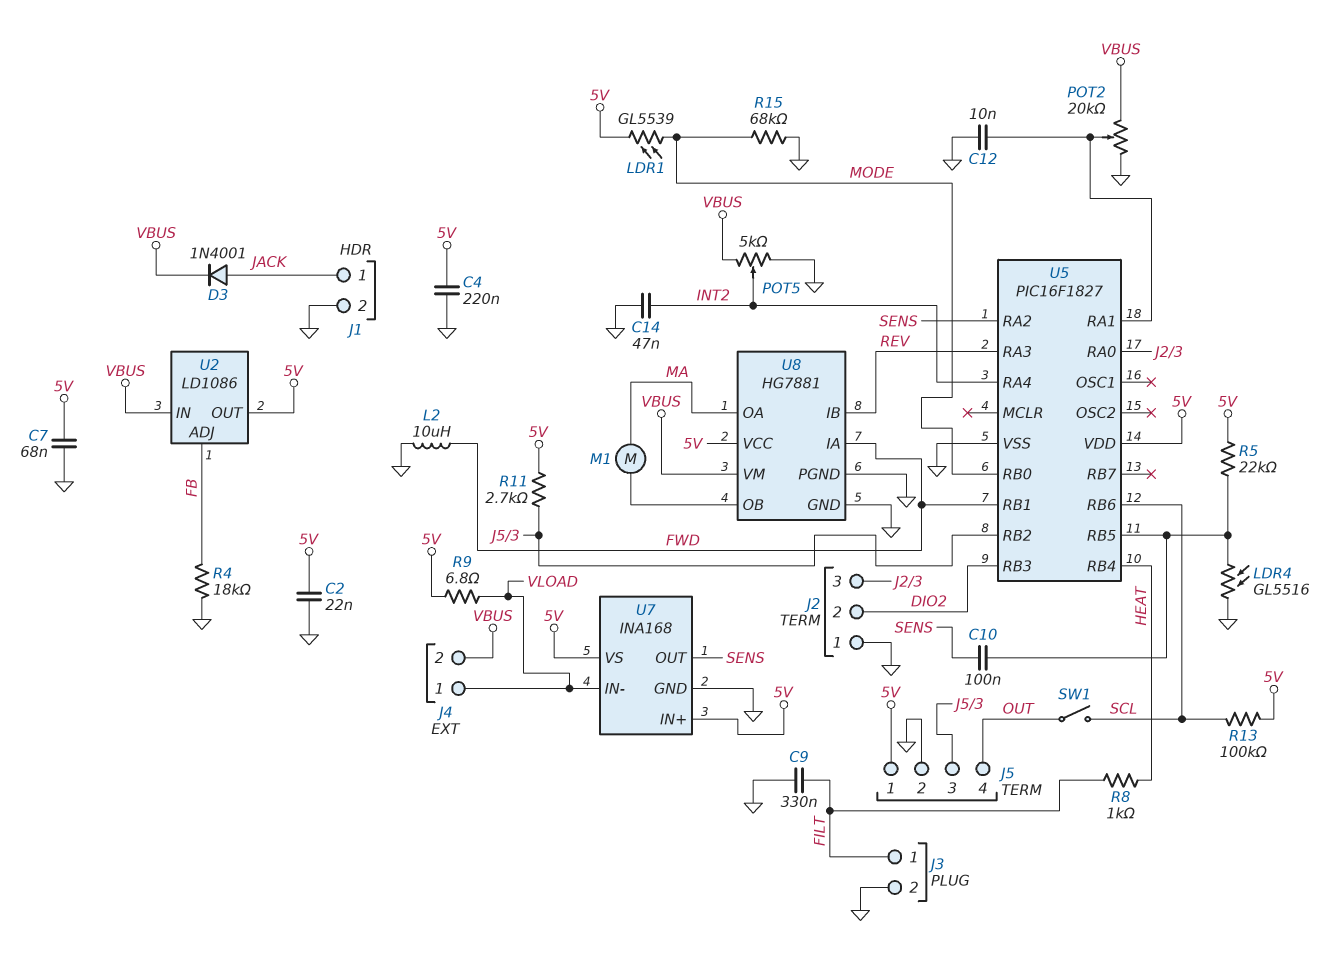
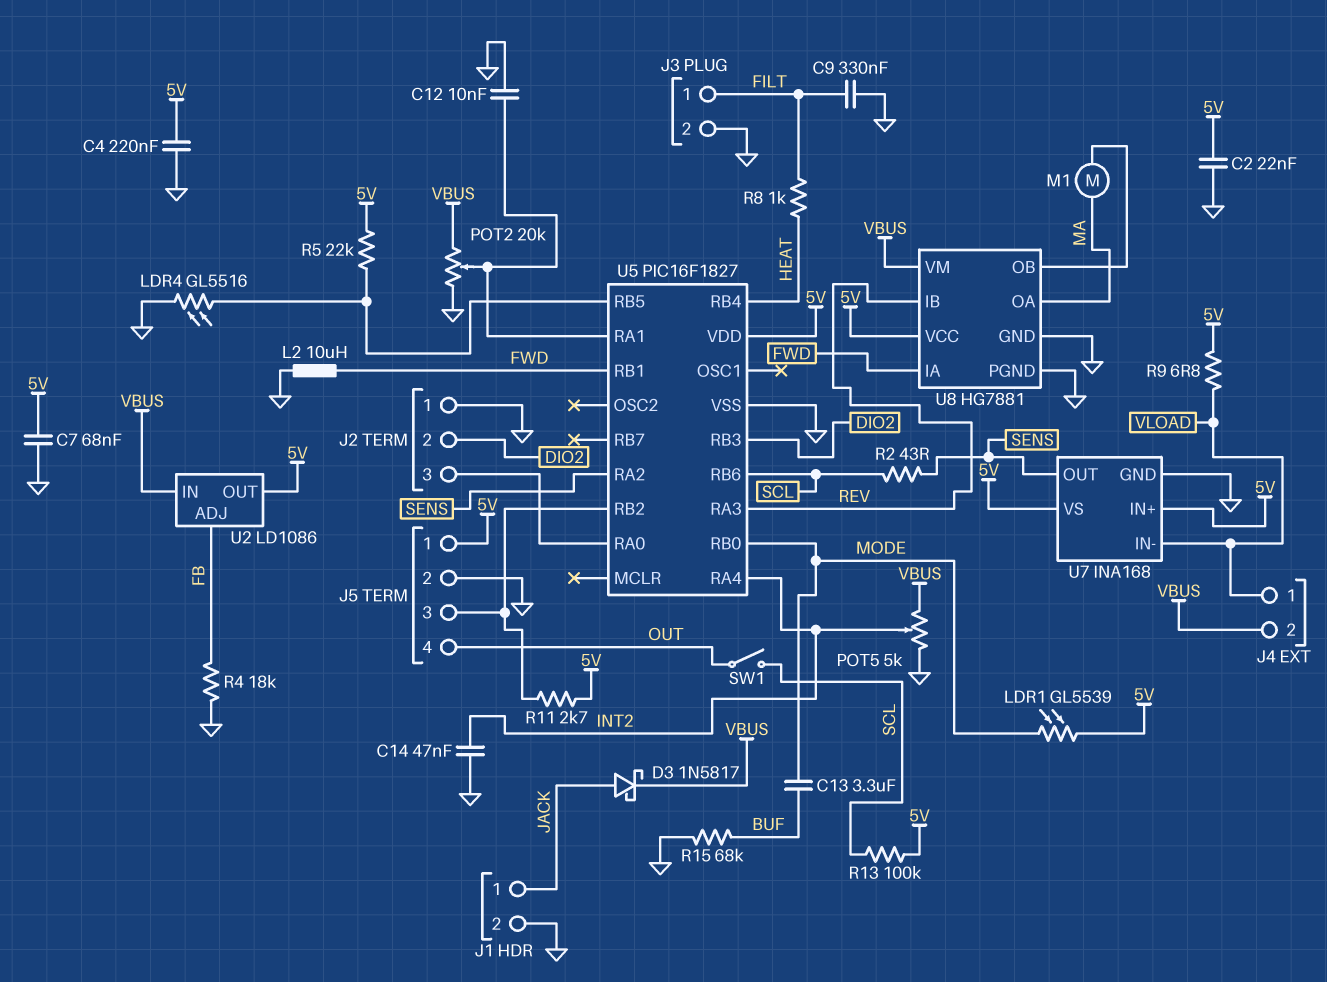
C10: 100nF (SENS, U5/RB5) -> none
C13: none -> 3.3uF (BUF, MODE)
D3: diode 1N4001 (A JACK, K VBUS) -> schottky 1N5817 (A JACK, K VBUS)
R2: none -> 43 (SCL, SENS)
R15: 68k (GND, MODE) -> 68k (BUF, GND)

